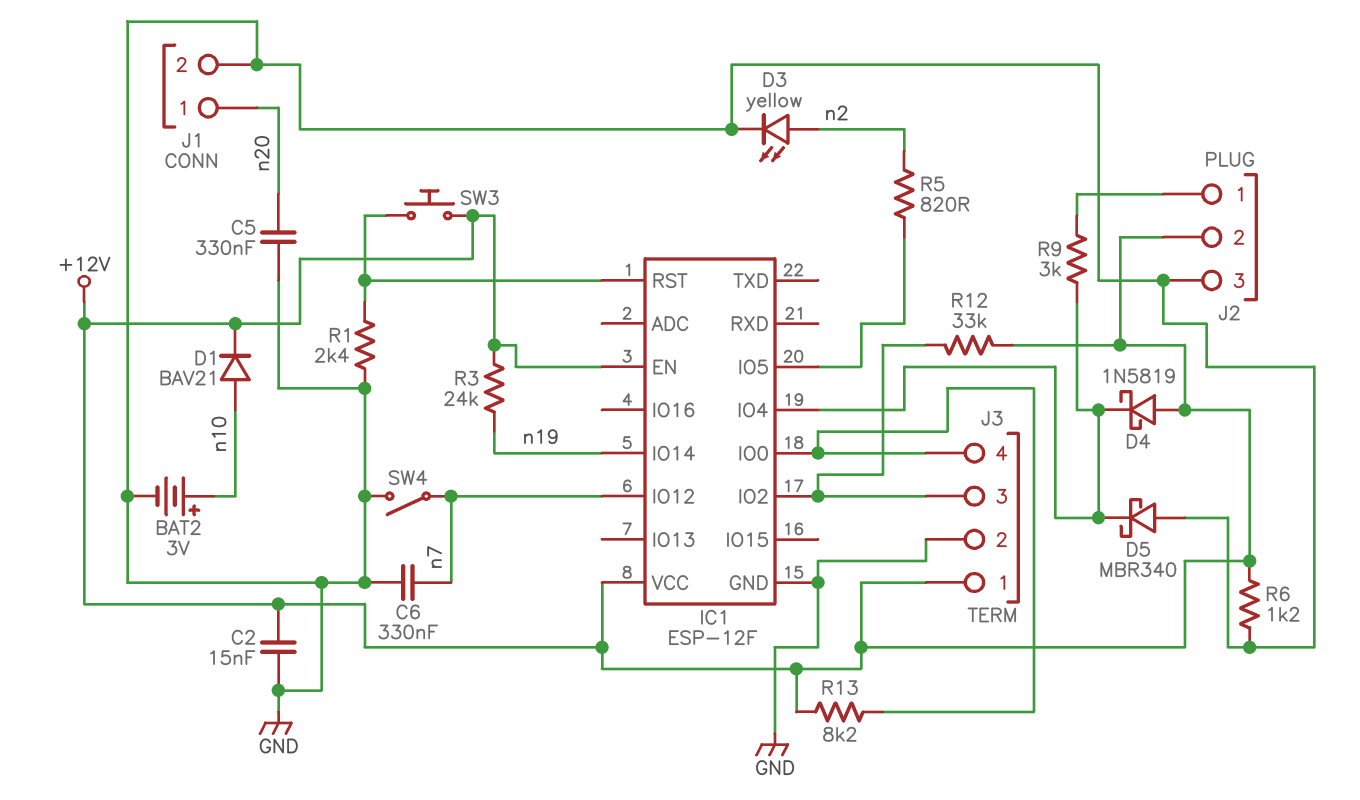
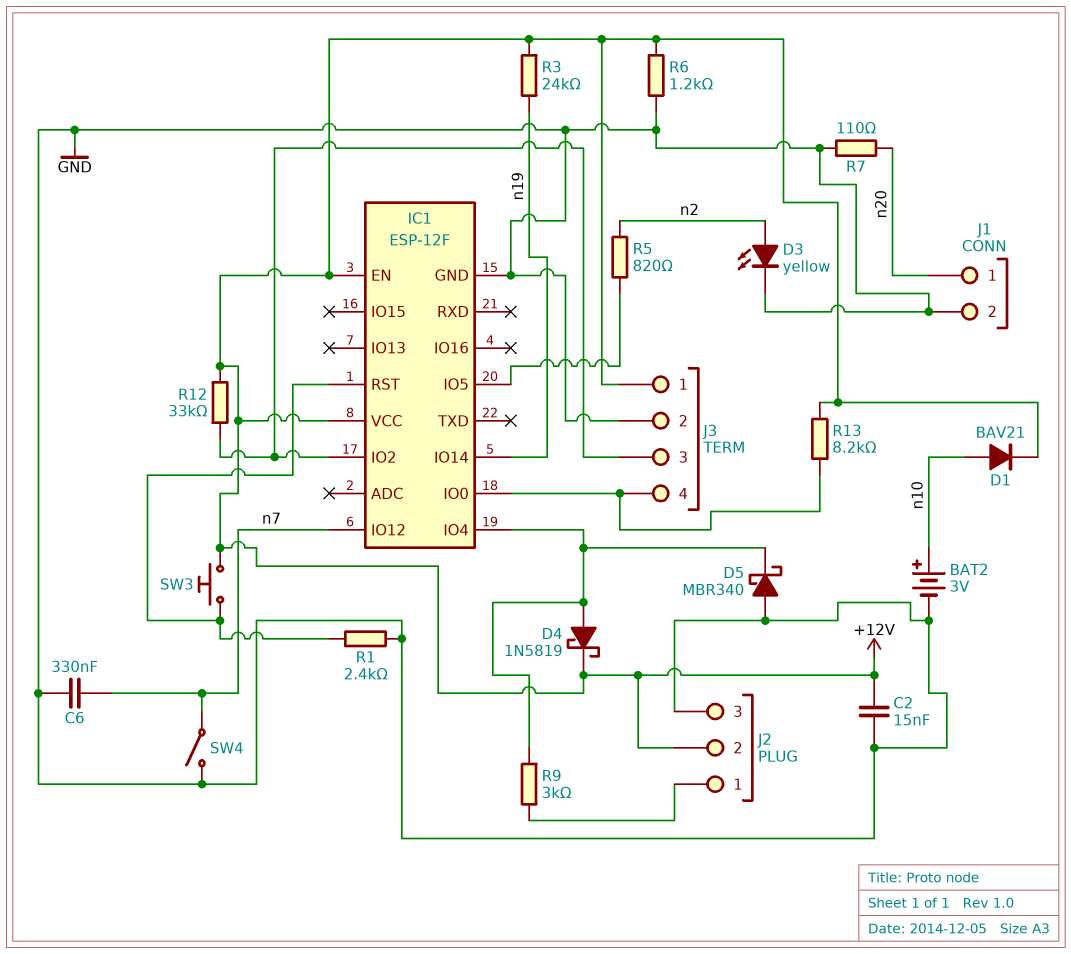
C5: 330nF (GND, n20) -> none
D4: schottky 1N5819 (A +12V, K IC1/IO4) -> schottky 1N5819 (A IC1/IO4, K +12V)
R7: none -> 110 (GND, n20)

